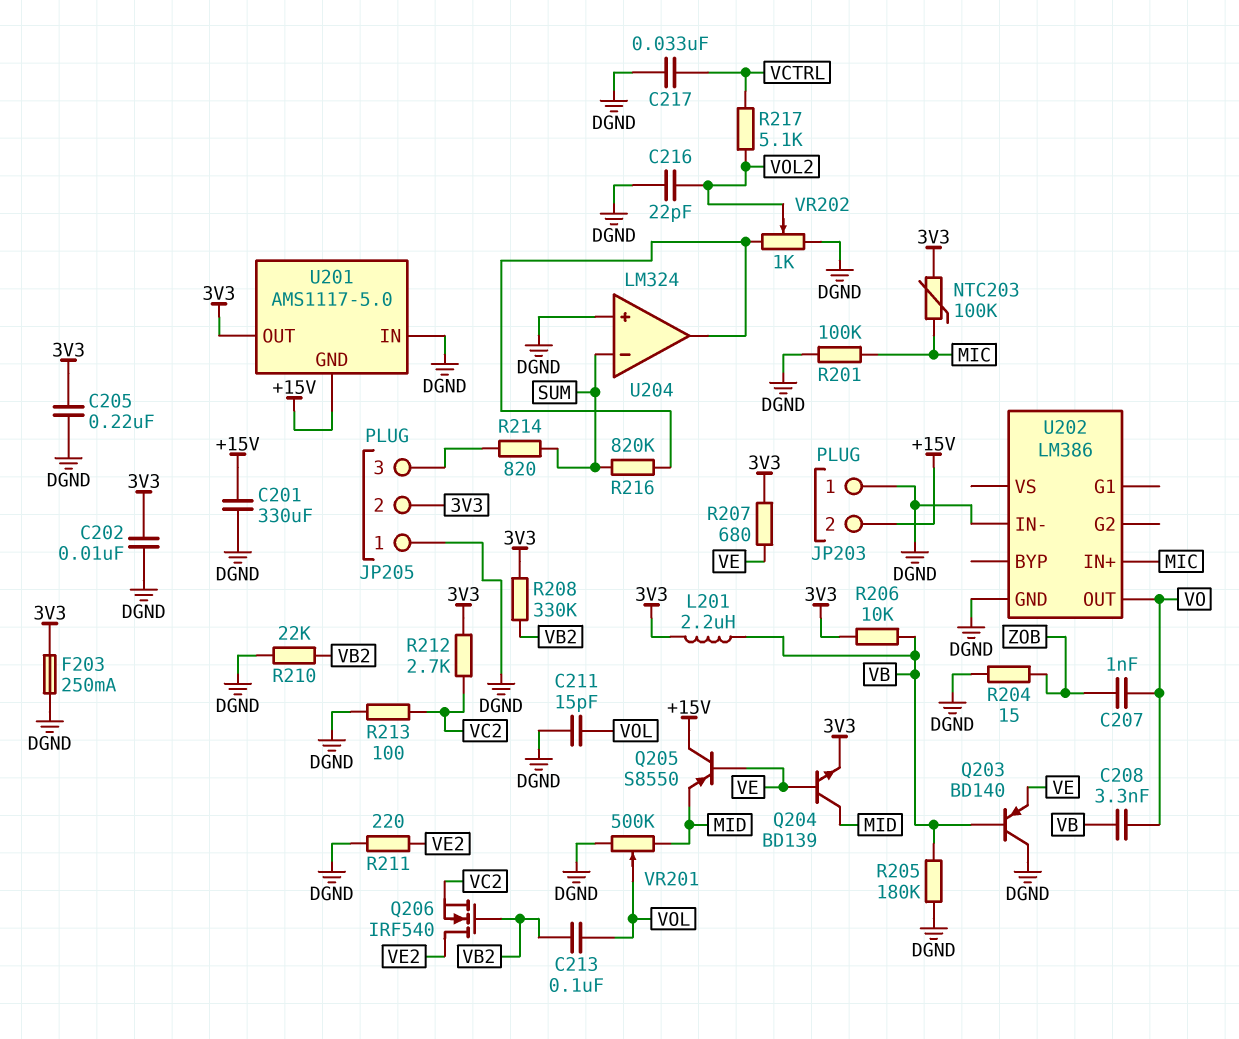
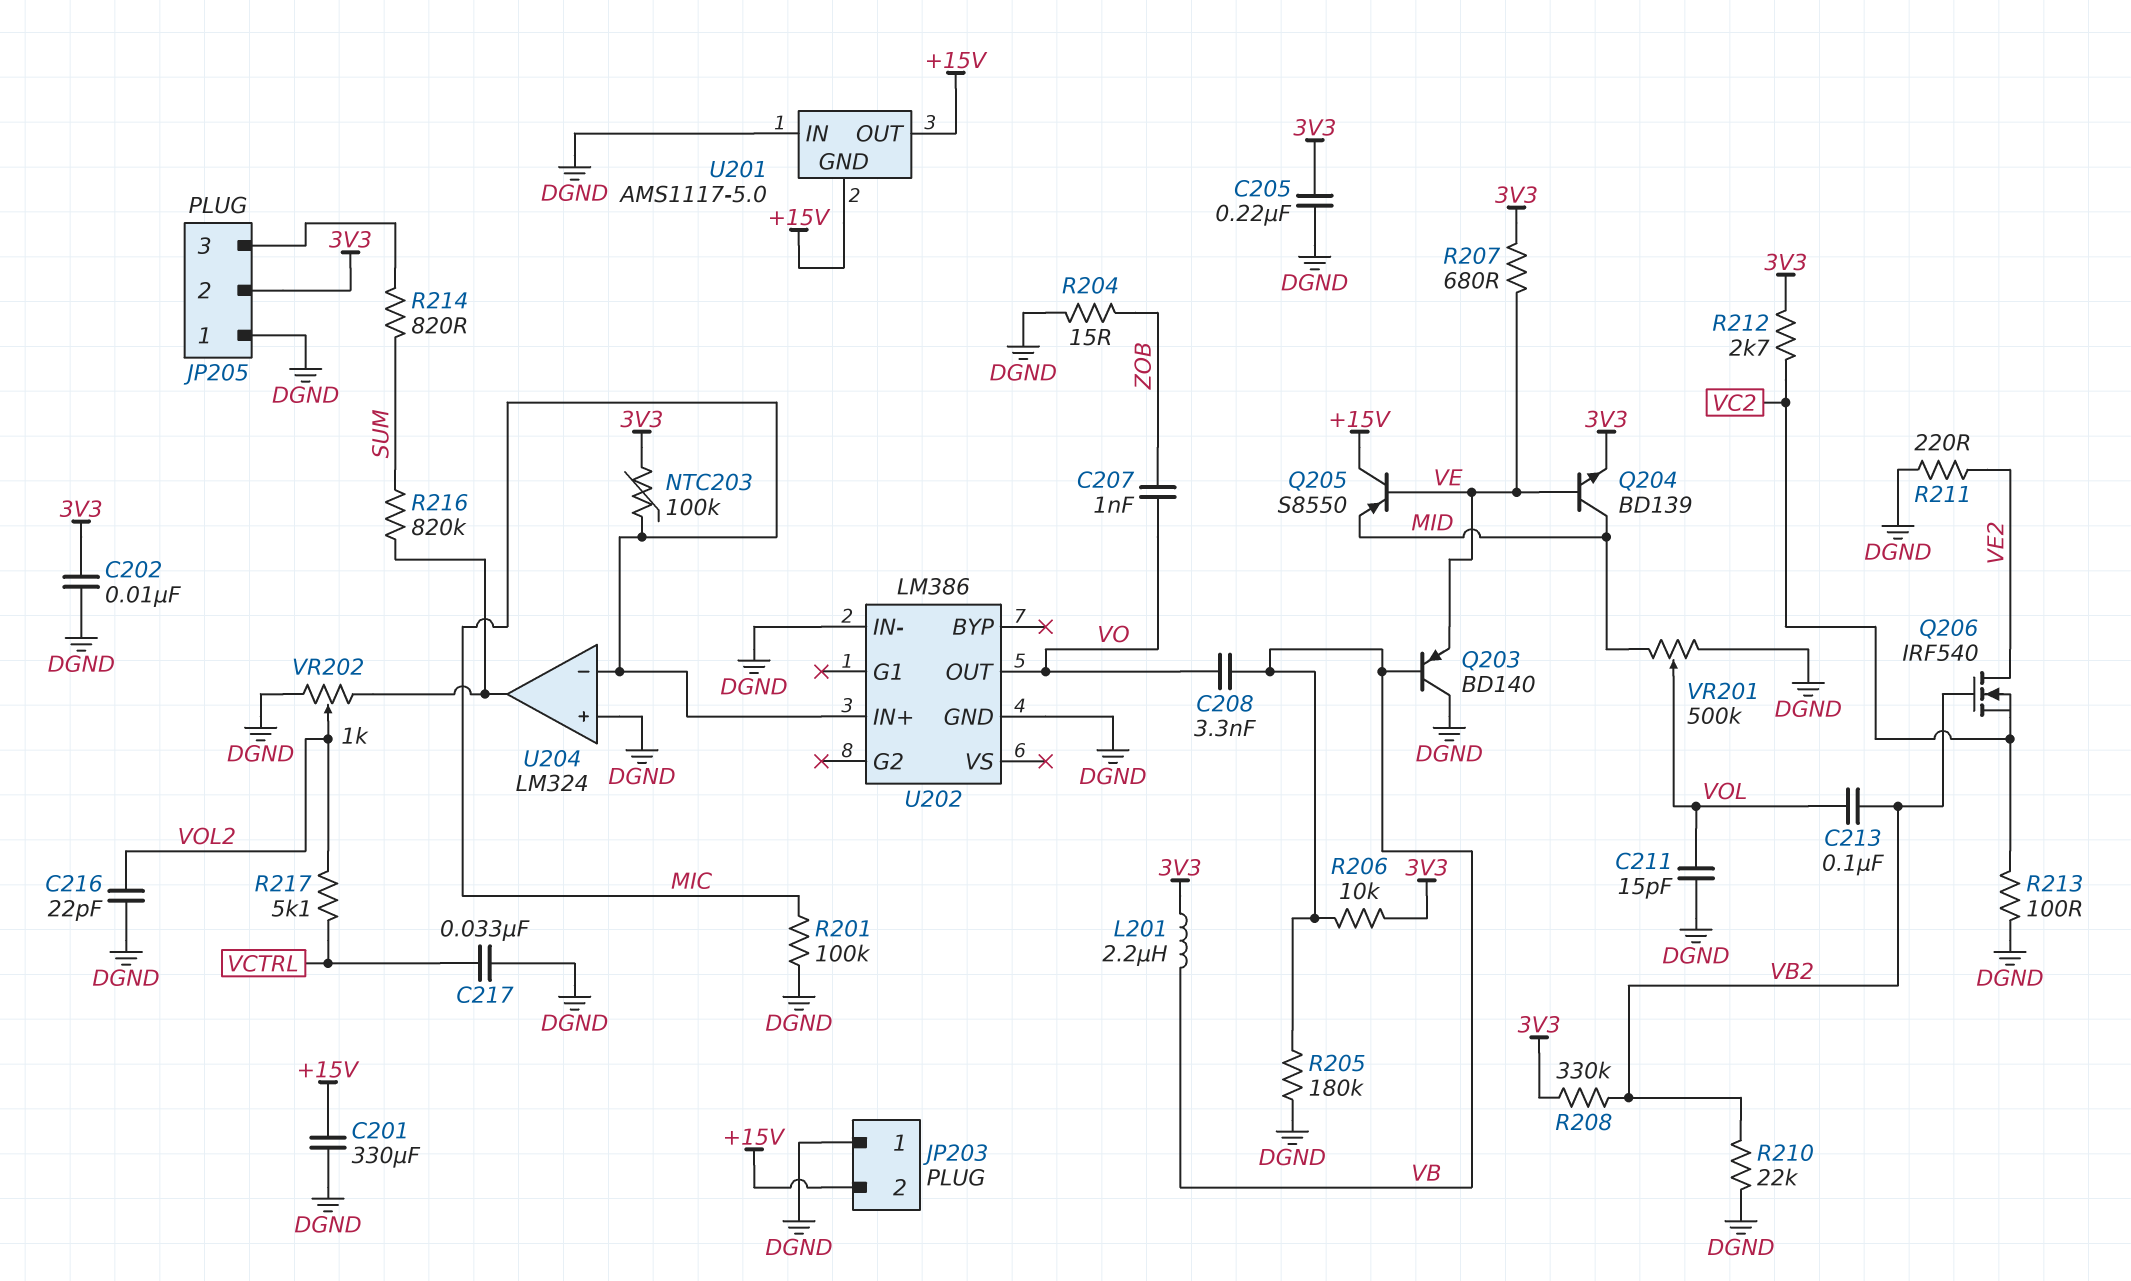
F203: 250mA (3V3, DGND) -> none
U201 pin OUT: 3V3 -> +15V
U204 pin in-: SUM -> MIC

